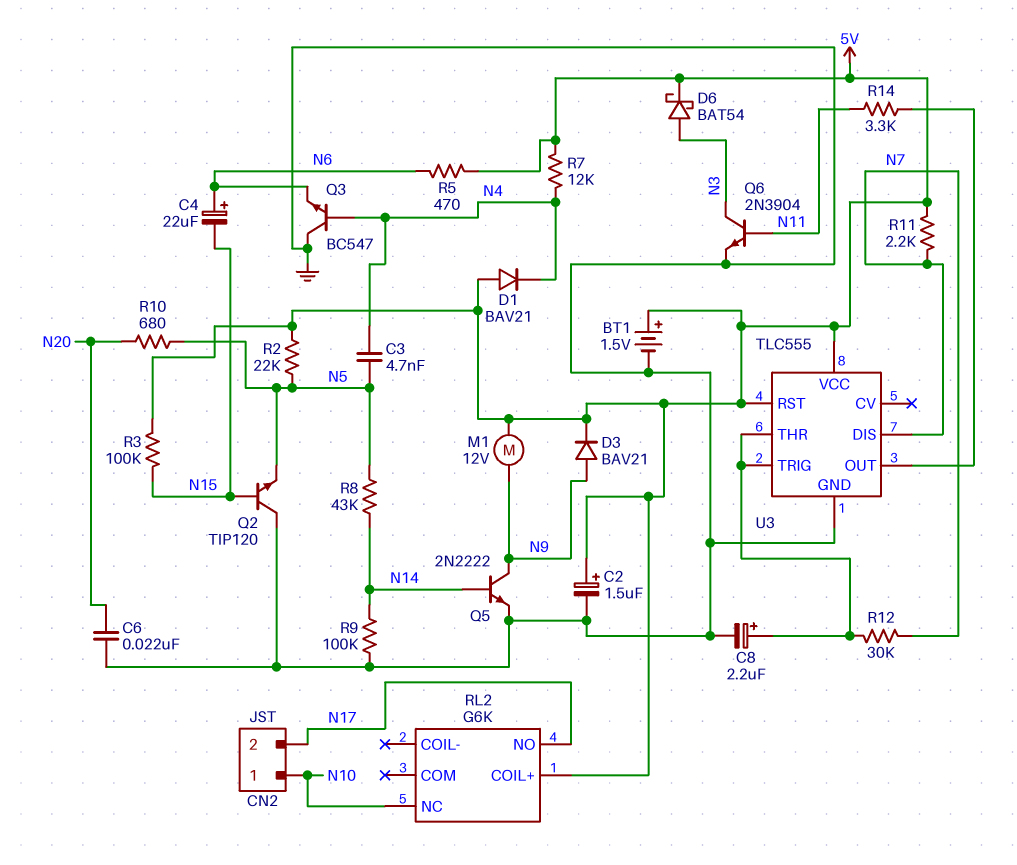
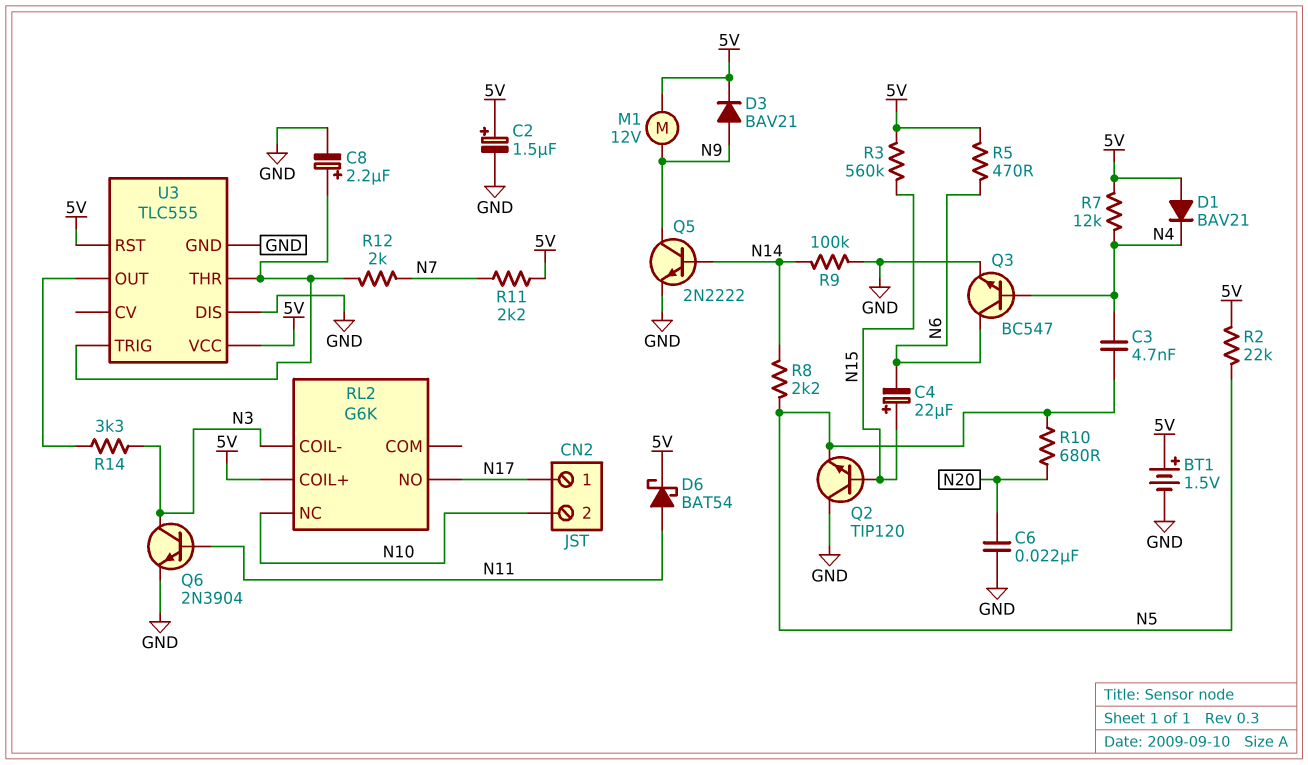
C4: 22uF (plus N6, minus N15) -> 22uF (plus N15, minus N6)
CN2 pin 1: N10 -> N17
CN2 pin 2: N17 -> N10
D6: schottky BAT54 (A N3, K 5V) -> schottky BAT54 (A N11, K 5V)
Q3: NPN BC547 (B N4, C GND, E N6) -> NPN BC547 (B N4, C N6, E GND)
R3: 100k (5V, N15) -> 560k (5V, N15)
R8: 43k (N5, N14) -> 2.2k (N5, N14)
R12: 30k (N7, U3/THR) -> 2k (N7, U3/THR)
R14: 3.3k (N11, U3/OUT) -> 3.3k (N3, U3/OUT)
RL2 pin COIL-: none -> N3
U3 pin DIS: N7 -> GND

